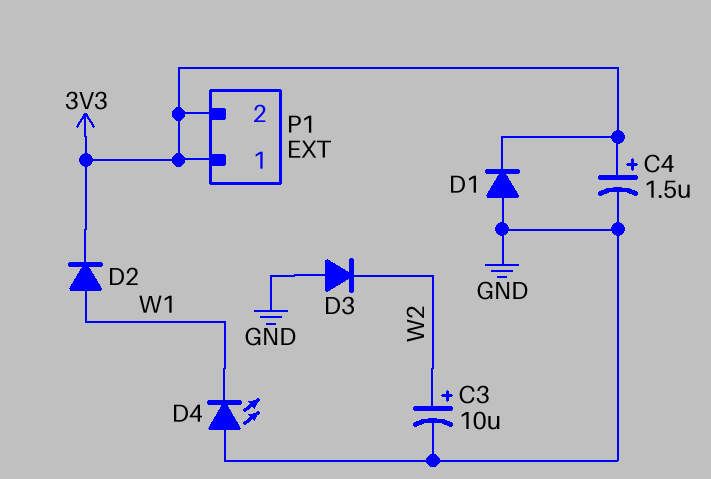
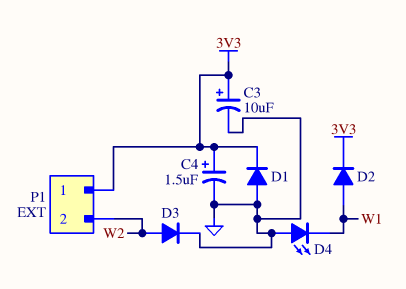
C3: 10uF (plus W2, minus GND) -> 10uF (plus 3V3, minus GND)
D3: diode (A GND, K W2) -> diode (A W2, K GND)
P1 pin 2: 3V3 -> W2

